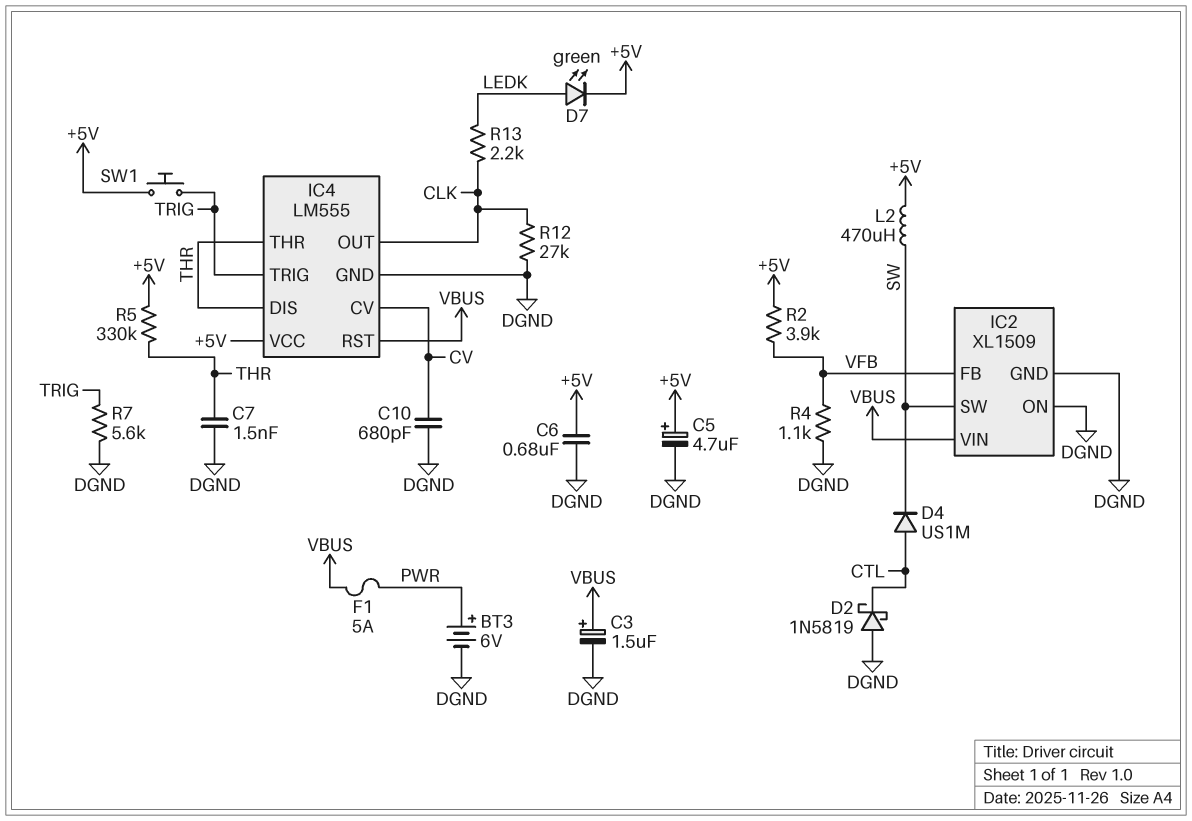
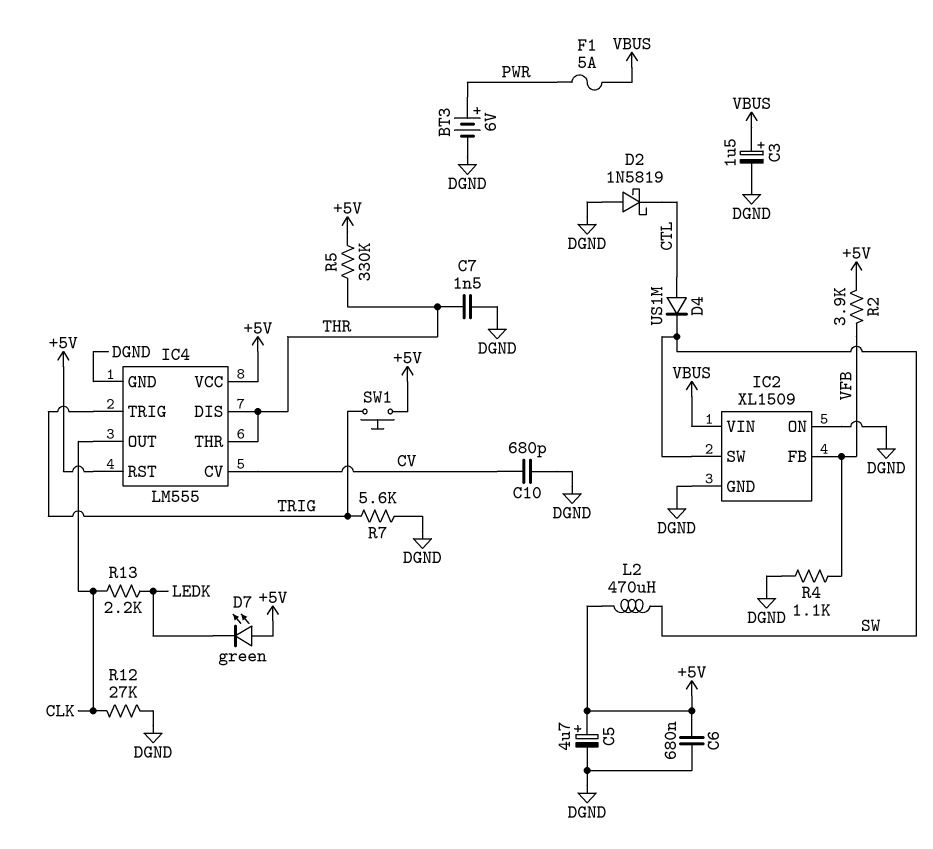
D7: LED green (A LEDK, K +5V) -> LED green (A +5V, K LEDK)
IC4 pin RST: VBUS -> +5V

